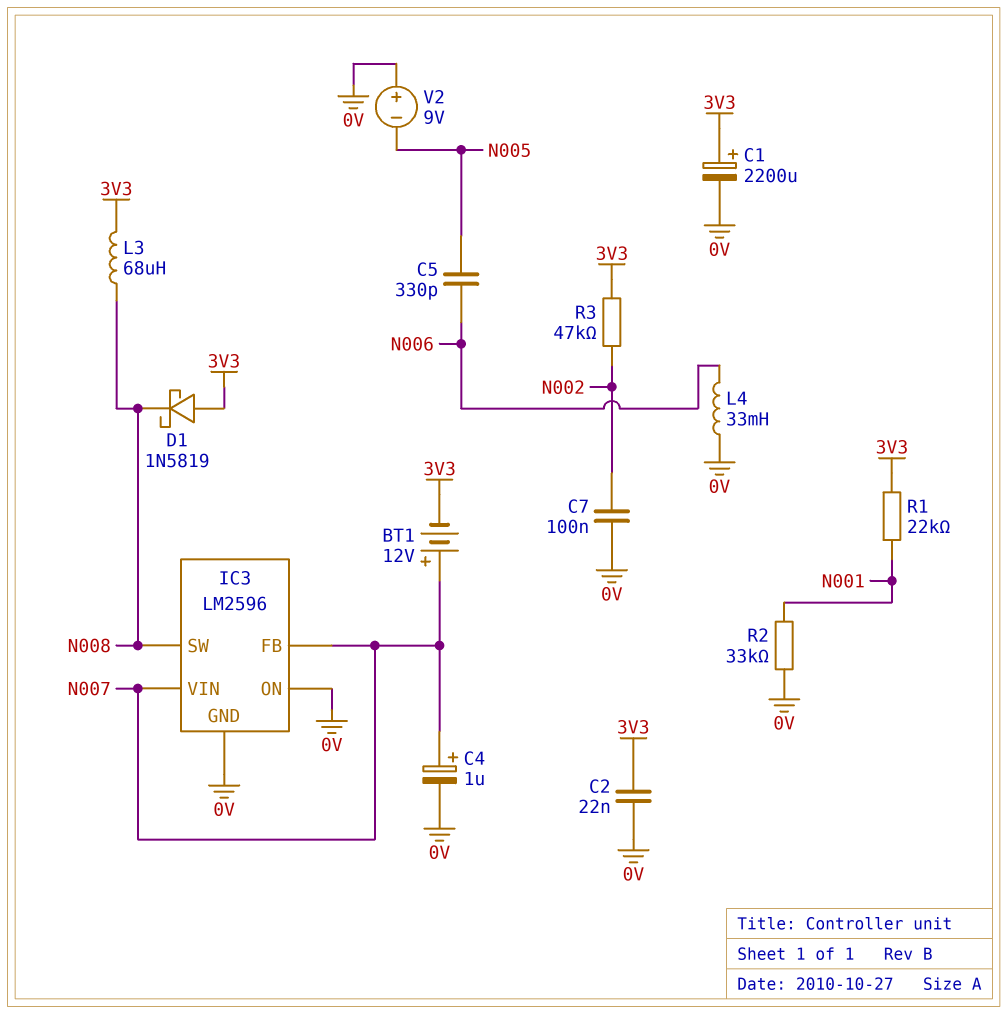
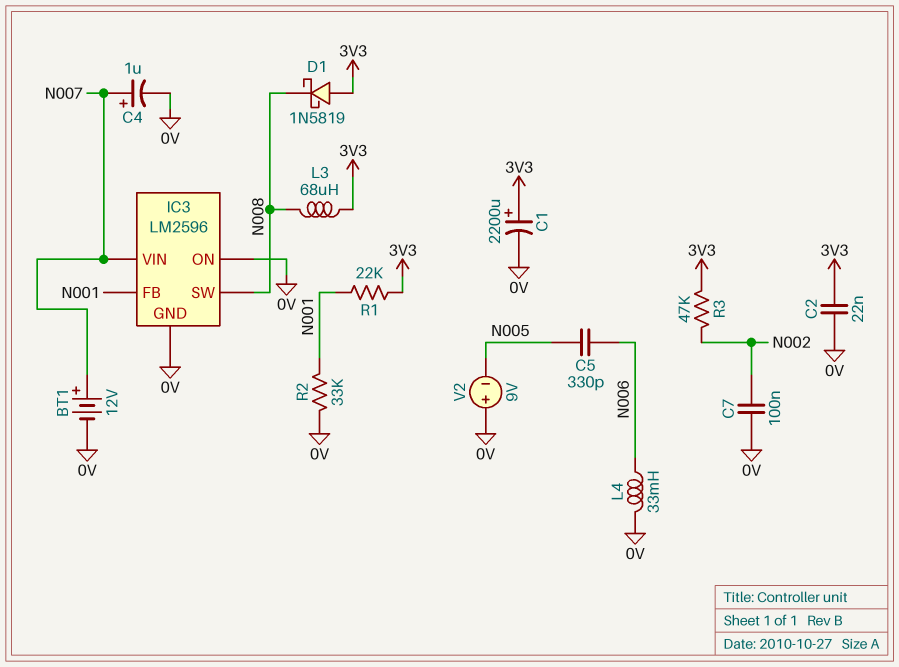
BT1: 12V (plus N007, minus 3V3) -> 12V (plus N007, minus 0V)
IC3 pin FB: N007 -> N001

